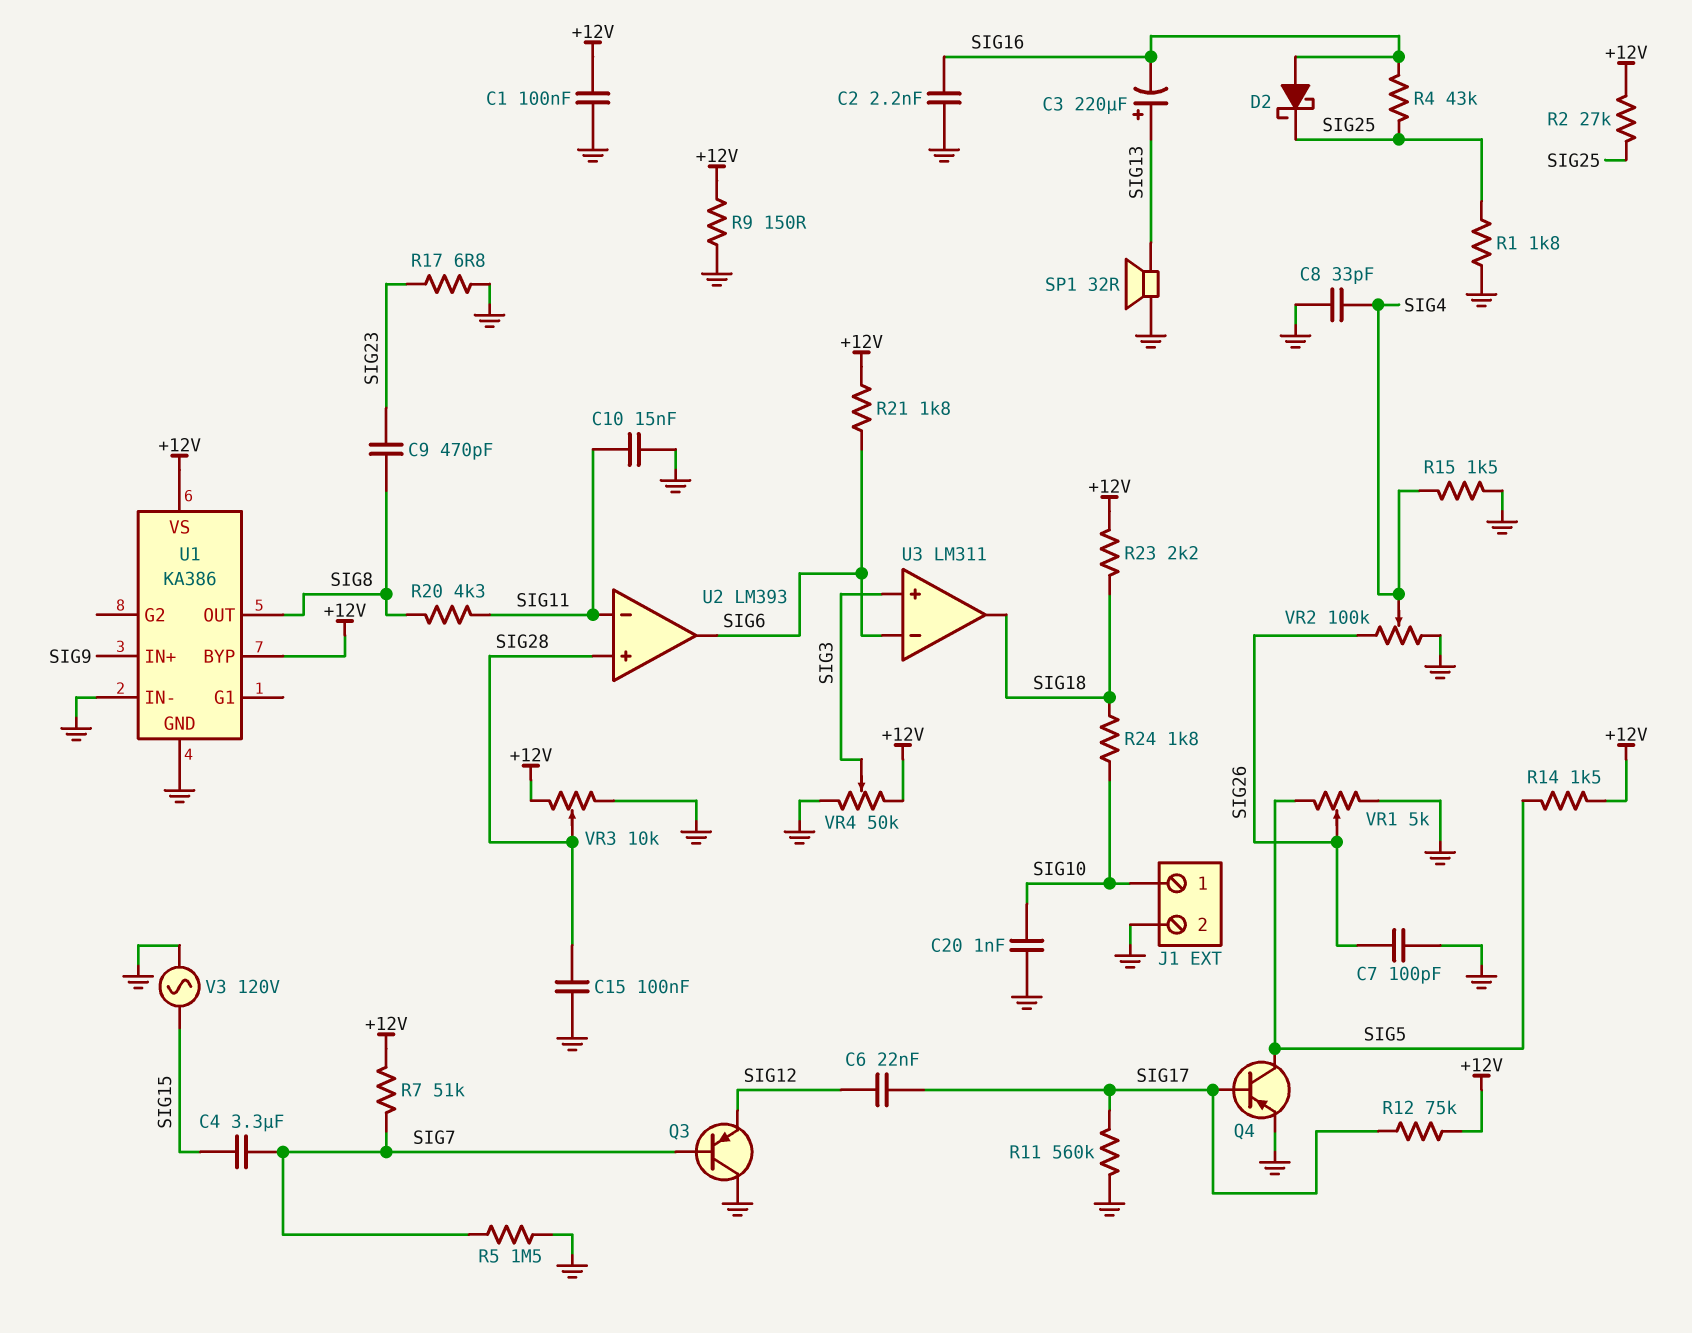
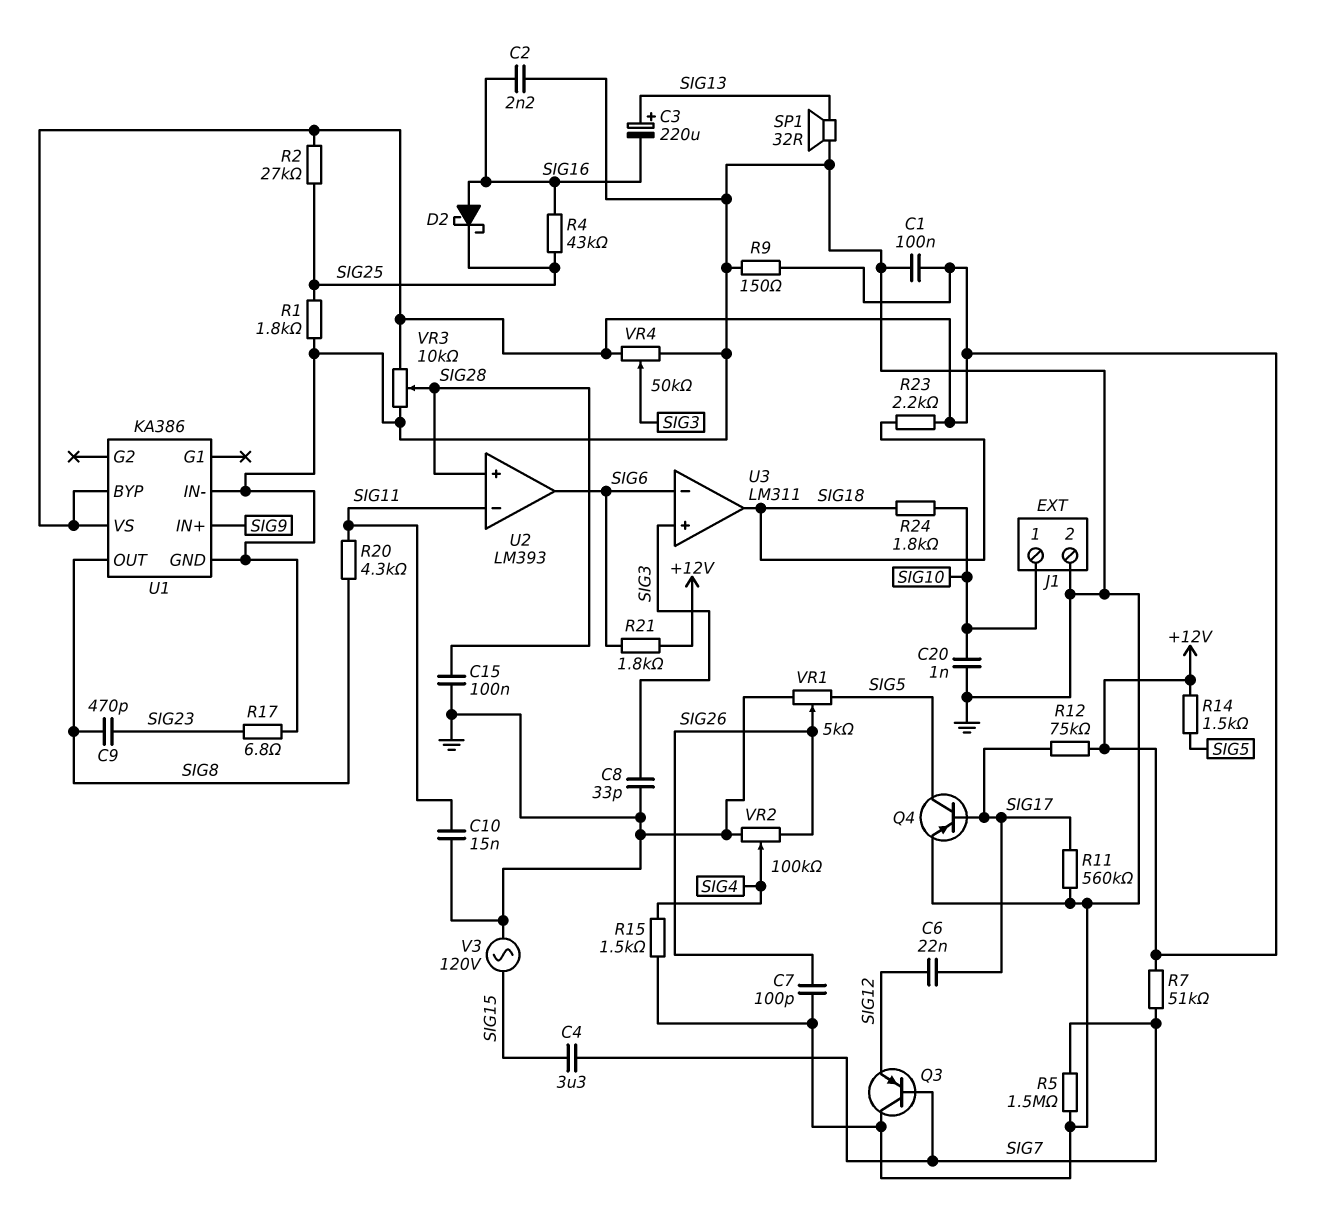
C8: 33pF (GND, SIG4) -> 33pF (GND, SIG3)

